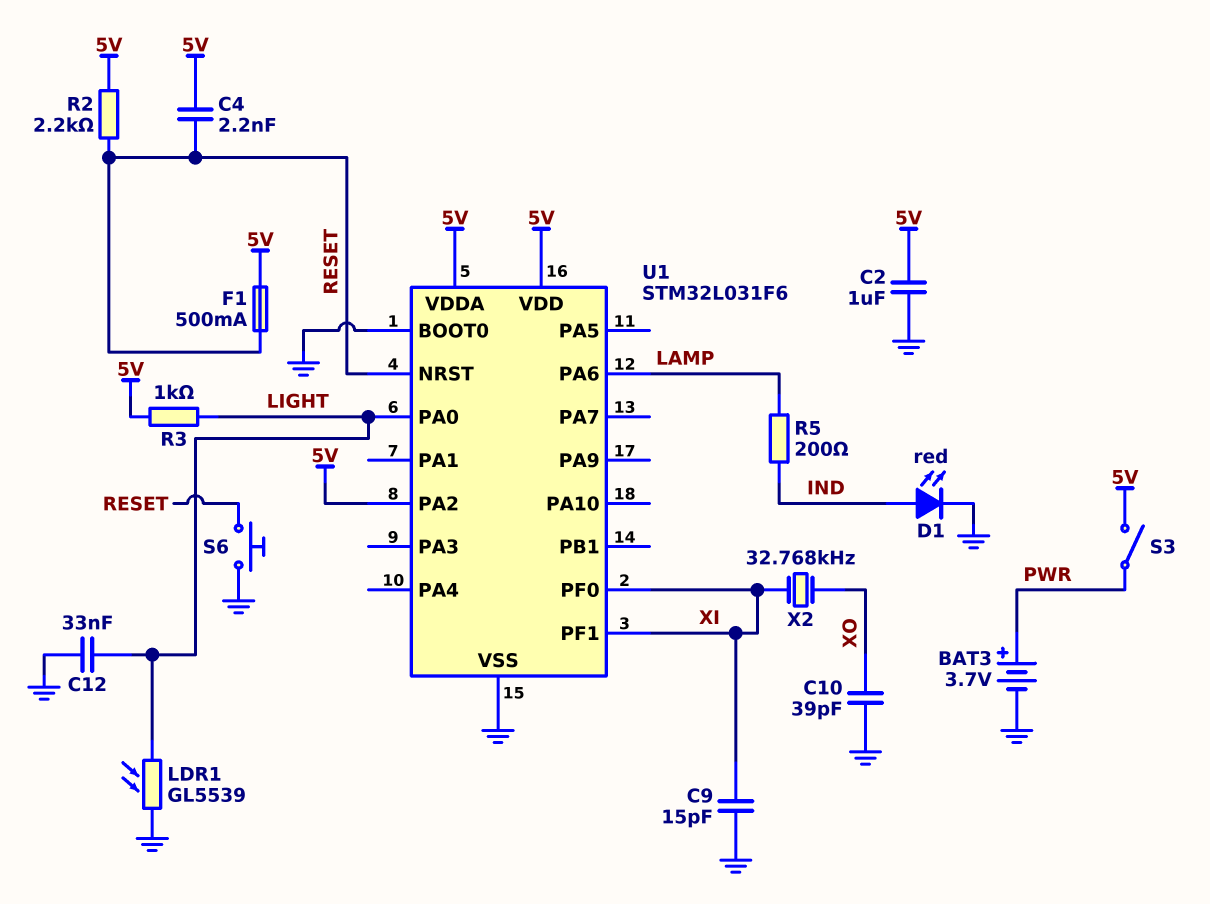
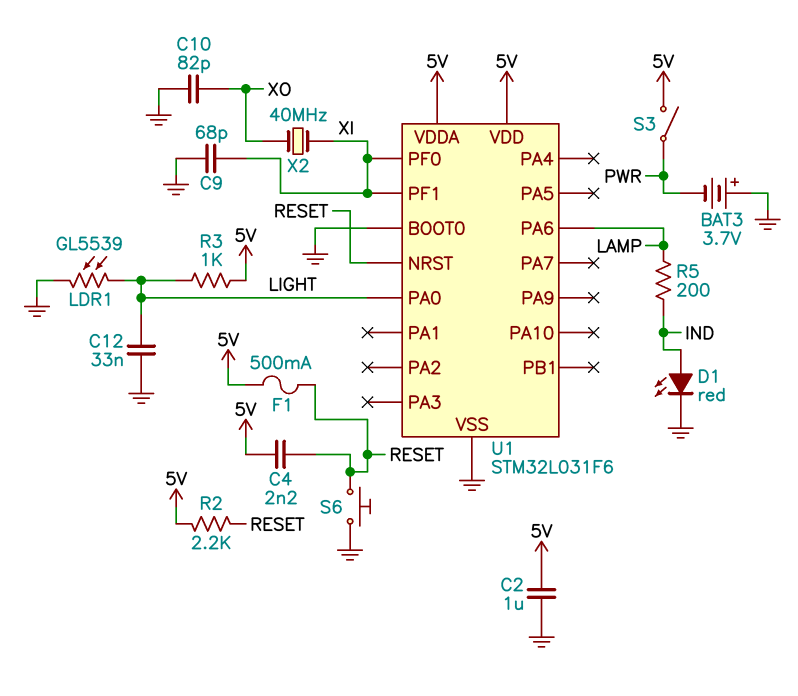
BAT3: 3.7V (plus PWR, minus GND) -> 3.7V (plus GND, minus PWR)
C9: 15pF (GND, XI) -> 68pF (GND, XI)
C10: 39pF (GND, XO) -> 82pF (GND, XO)
U1 pin PA2: 5V -> none
X2: 32.768kHz (XI, XO) -> 40MHz (XI, XO)

